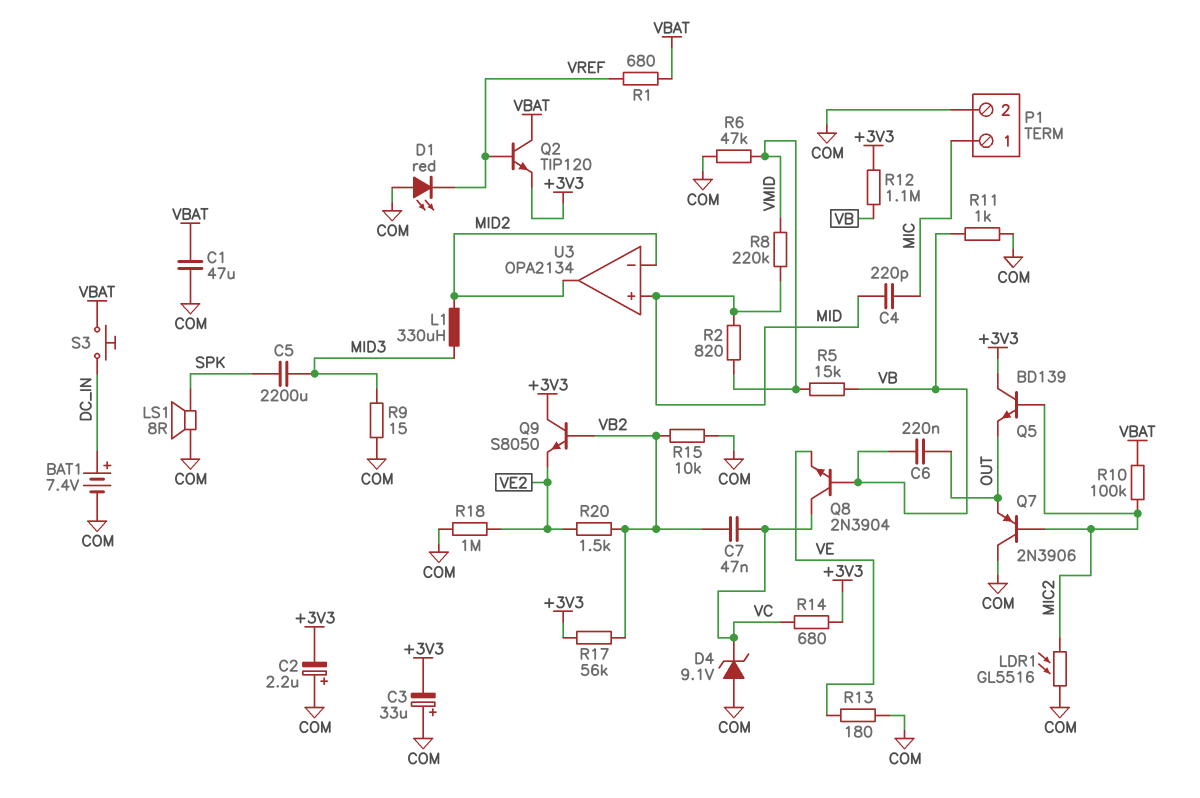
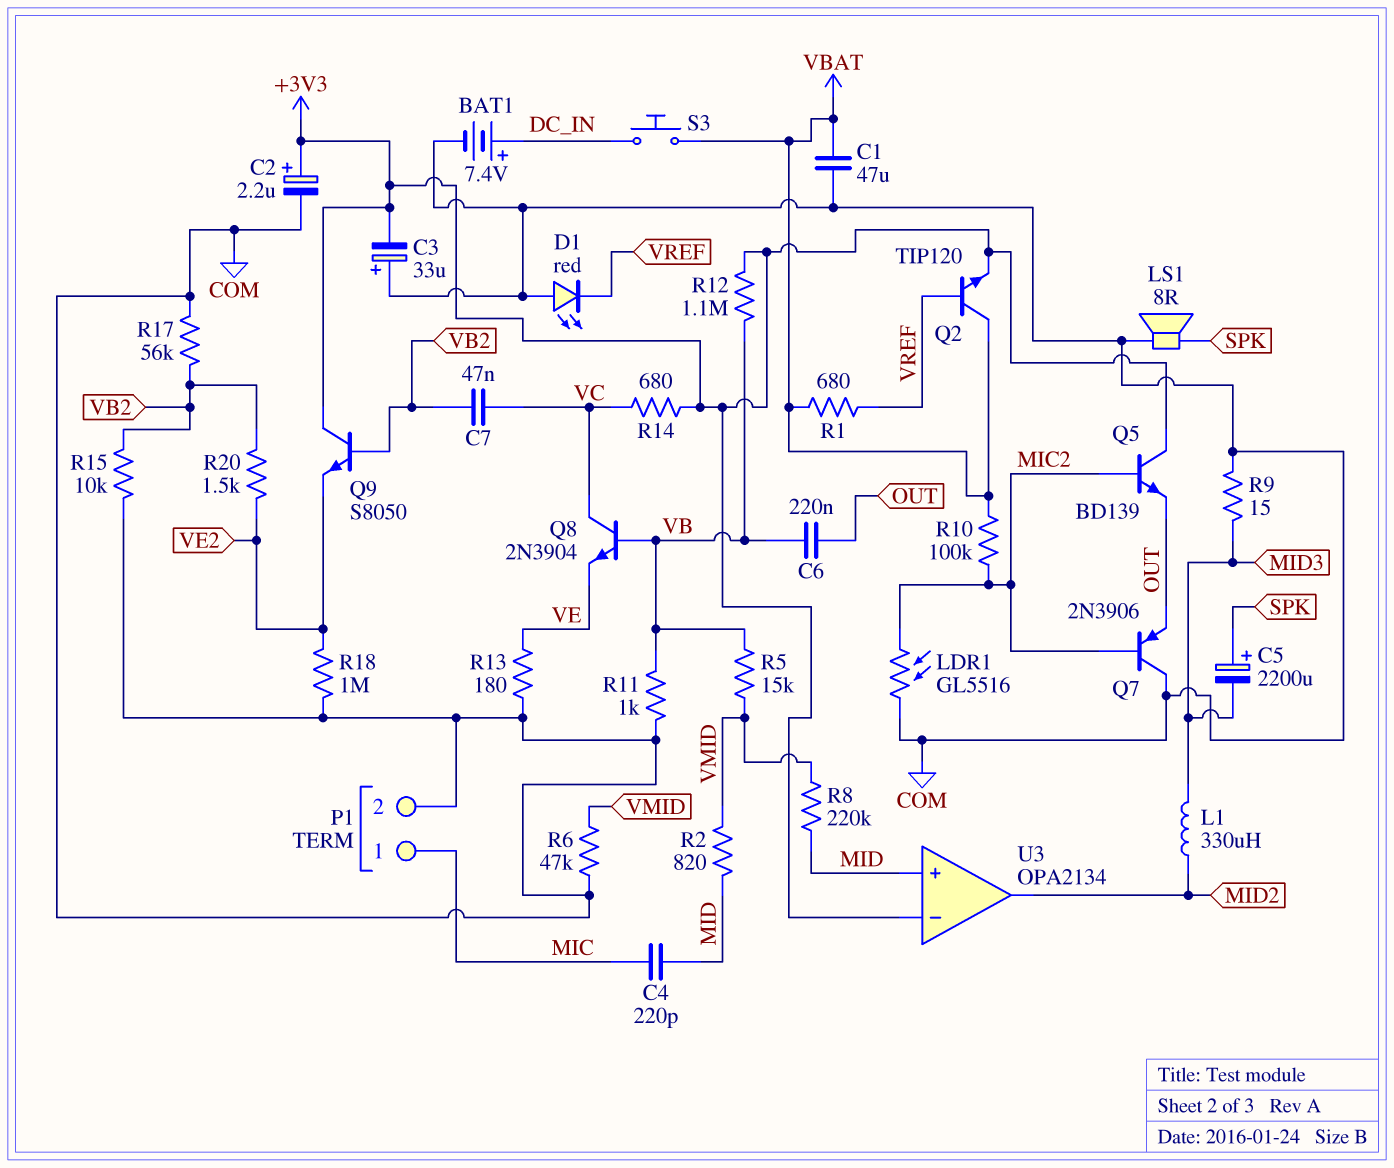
C2: 2.2uF (plus COM, minus +3V3) -> 2.2uF (plus +3V3, minus COM)
C5: 2200uF (MID3, SPK) -> 2200uF (plus SPK, minus MID3)
D4: zener 9.1V (A COM, K VC) -> none
R17: 56k (+3V3, VB2) -> 56k (COM, VB2)
U3 pin in-: MID2 -> +3V3

